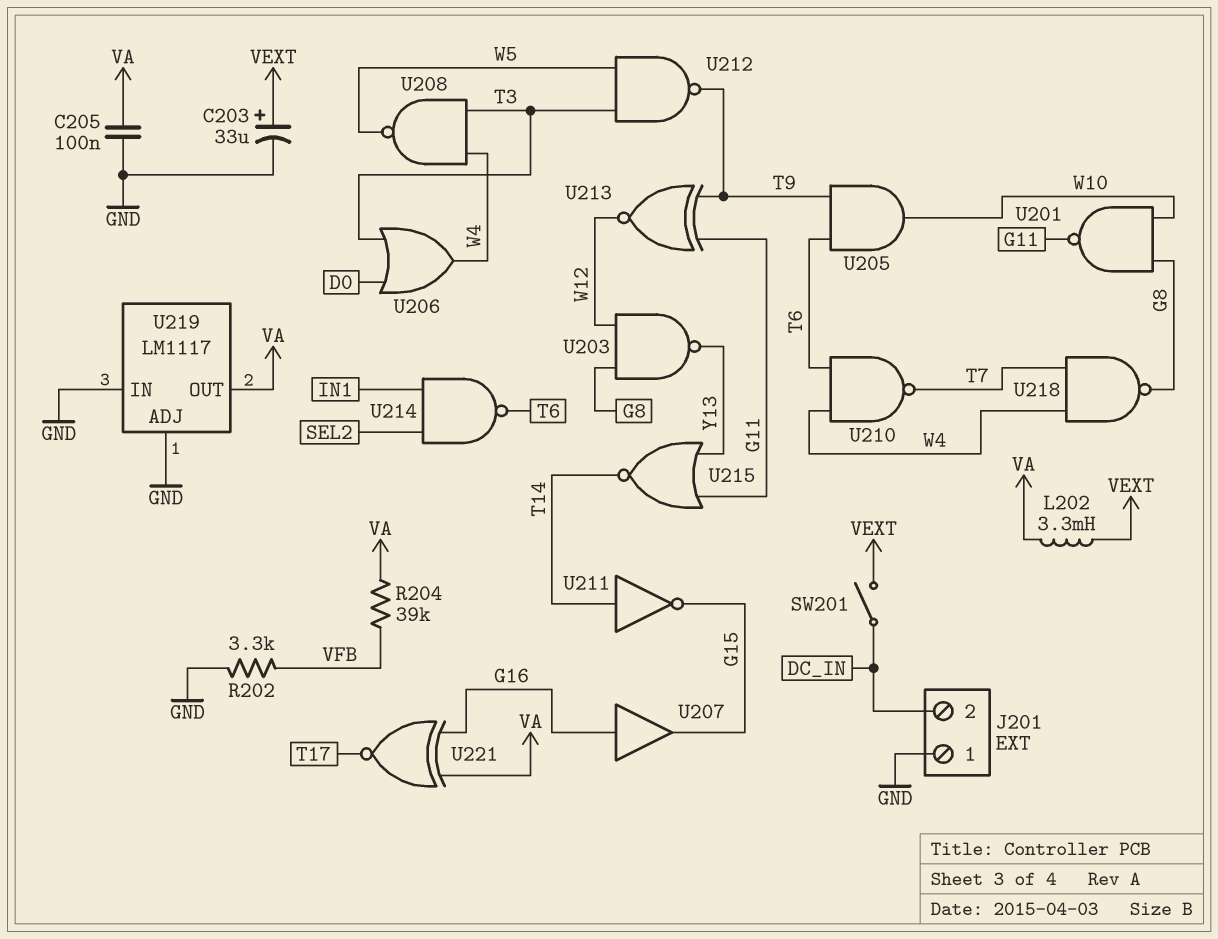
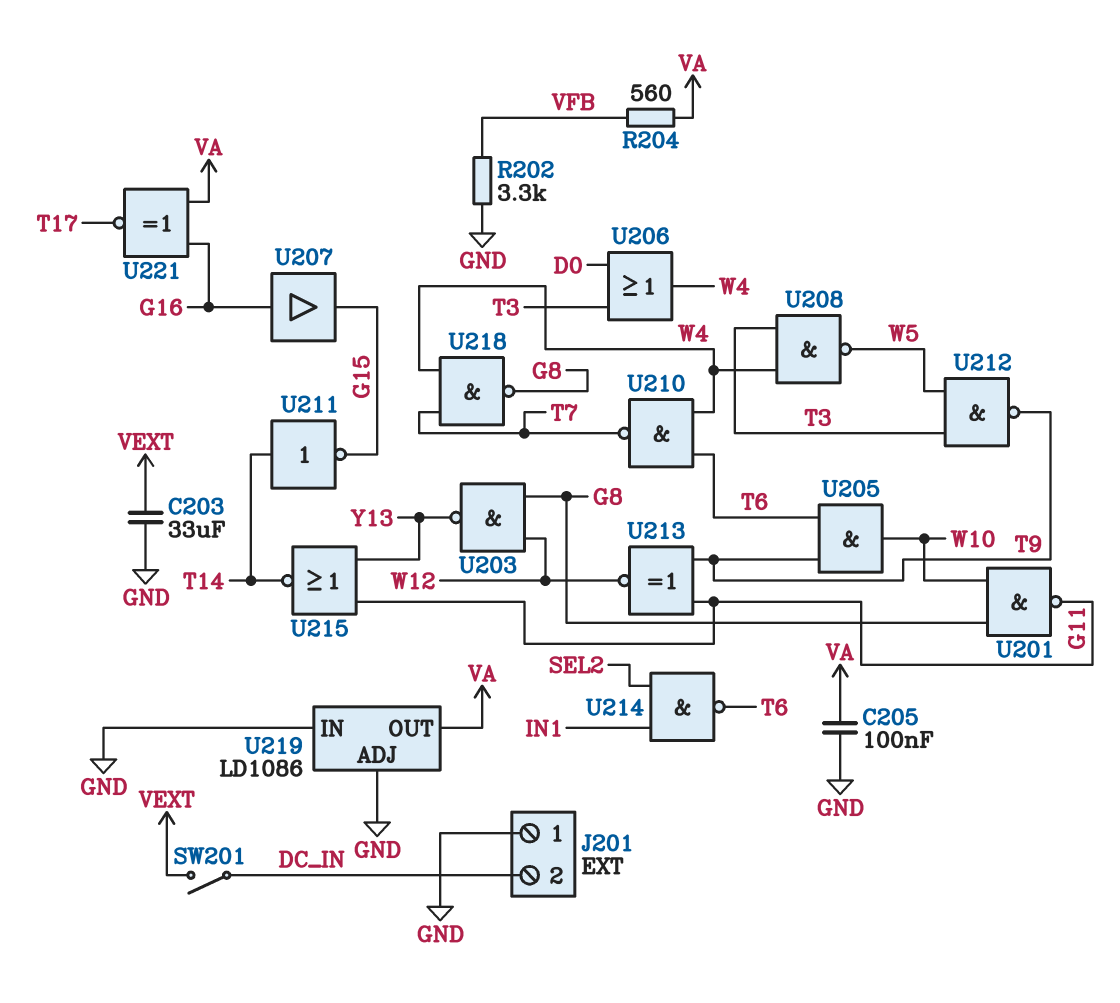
C203: 33uF (plus VEXT, minus GND) -> 33uF (GND, VEXT)
L202: 3.3mH (VA, VEXT) -> none
R204: 39k (VA, VFB) -> 560 (VA, VFB)
U219: LM1117 -> LD1086

